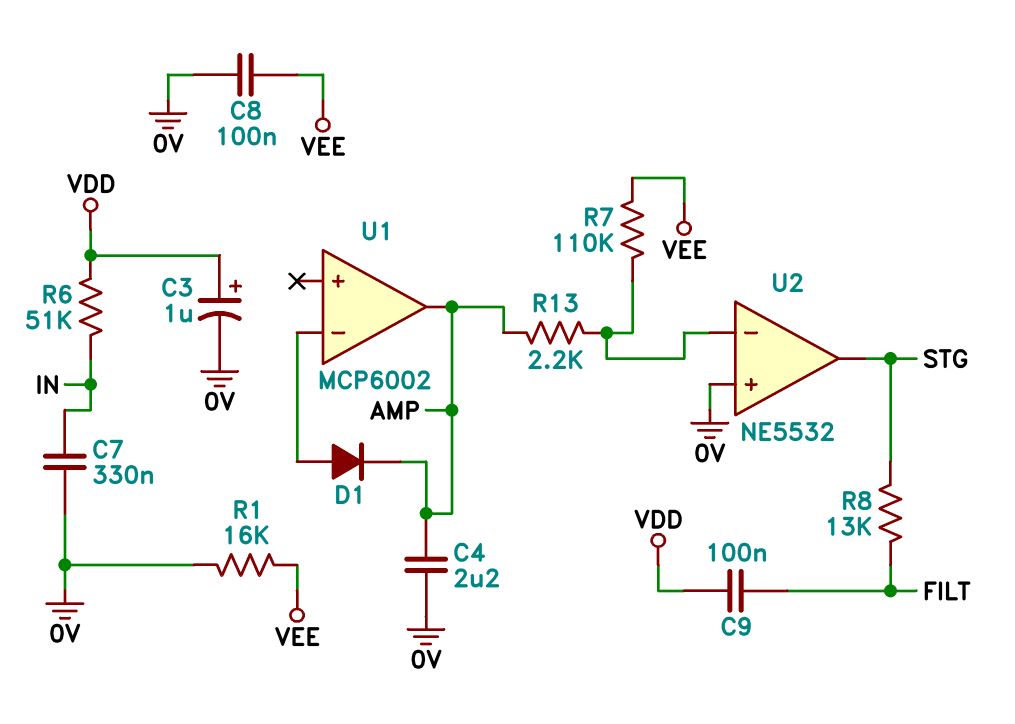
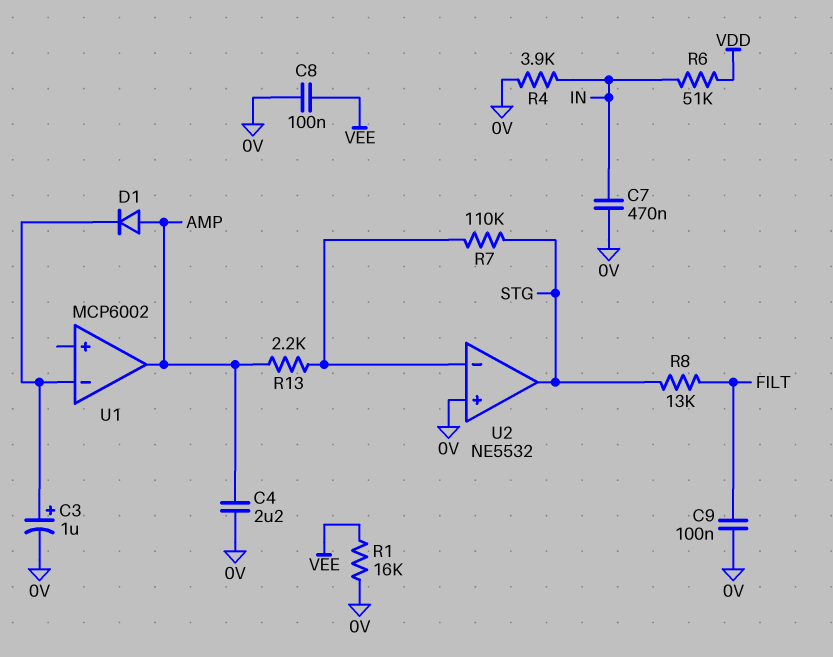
C3: 1uF (plus VDD, minus 0V) -> 1uF (plus U1/in-, minus 0V)
C7: 330nF (0V, IN) -> 470nF (0V, IN)
C9: 100nF (FILT, VDD) -> 100nF (0V, FILT)
D1: diode (A U1/in-, K AMP) -> diode (A AMP, K U1/in-)
R4: none -> 3.9k (0V, IN)
R7: 110k (U2/in-, VEE) -> 110k (STG, U2/in-)

